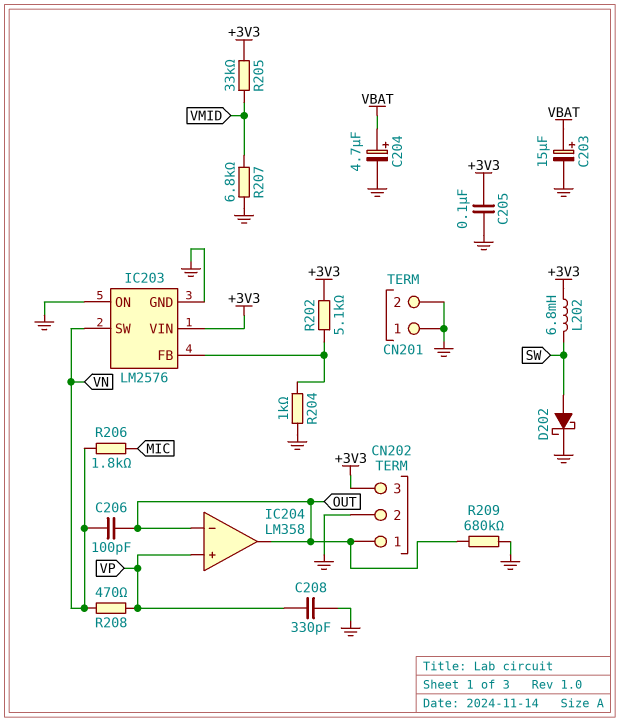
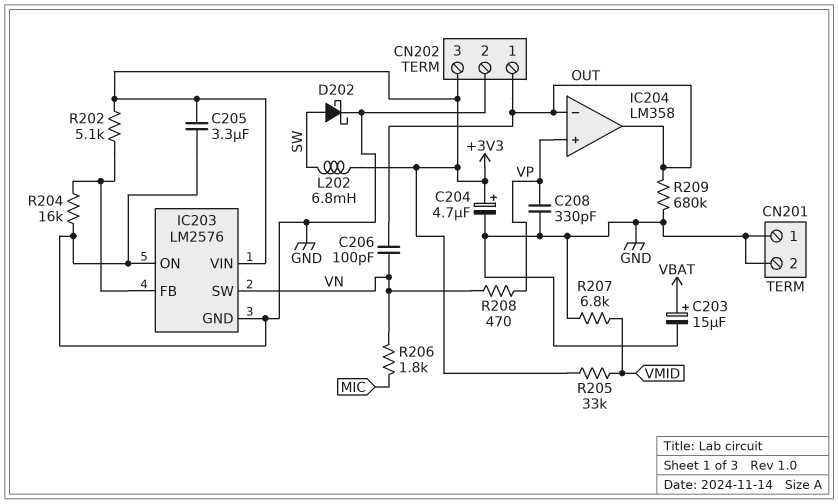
C204: 4.7uF (plus VBAT, minus GND) -> 4.7uF (plus +3V3, minus GND)
C205: 100nF (+3V3, GND) -> 3.3uF (+3V3, GND)
R204: 1k (GND, IC203/FB) -> 16k (GND, IC203/FB)

